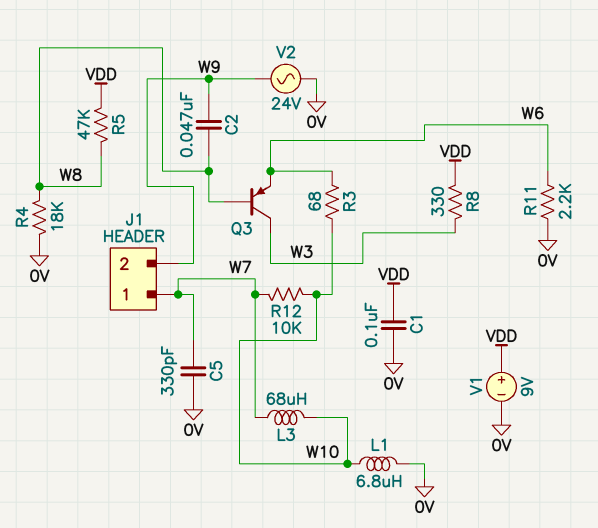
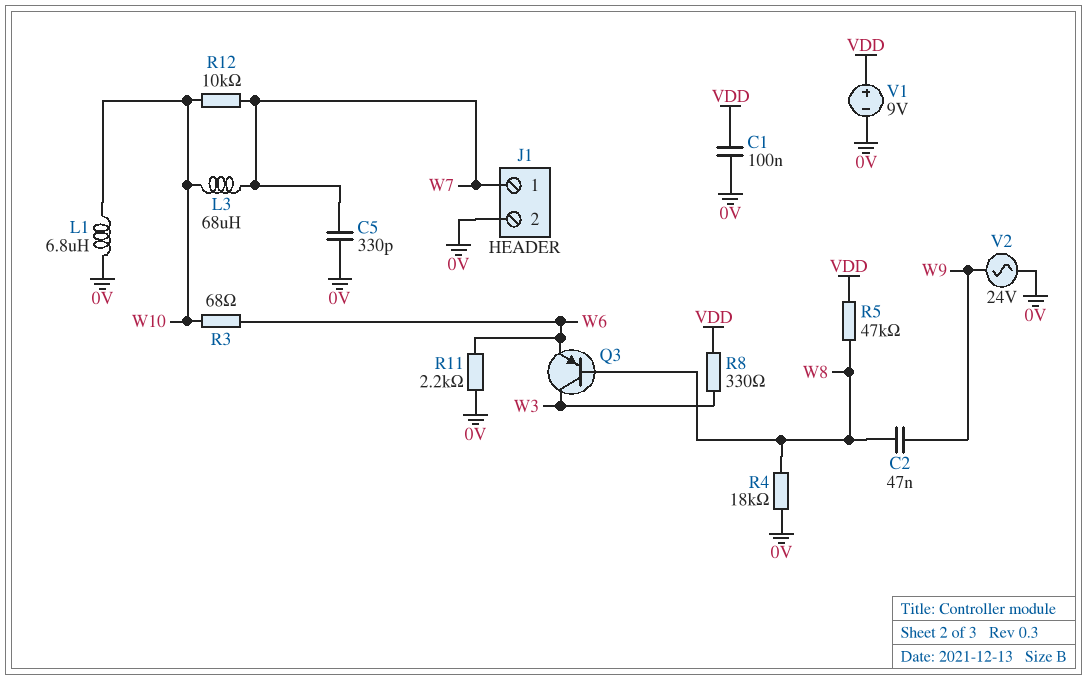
J1 pin 2: W9 -> 0V

